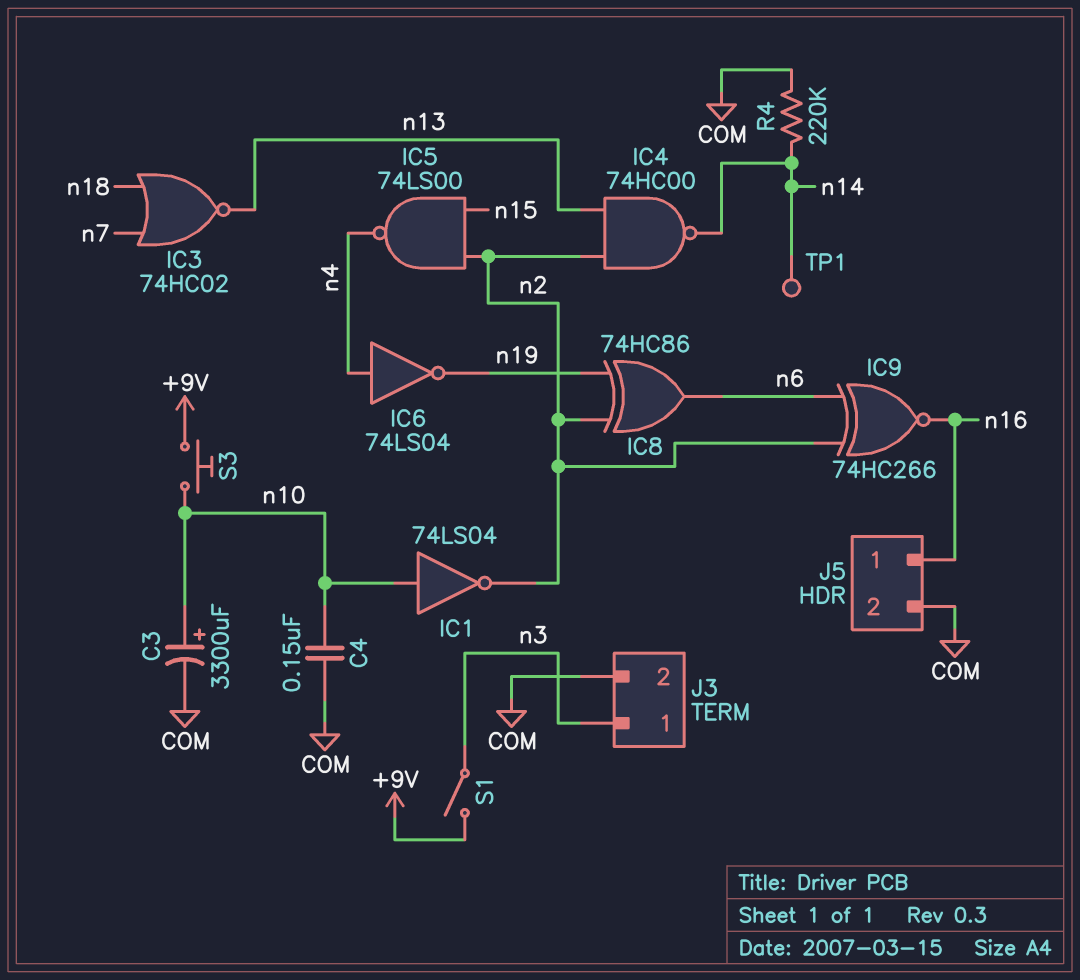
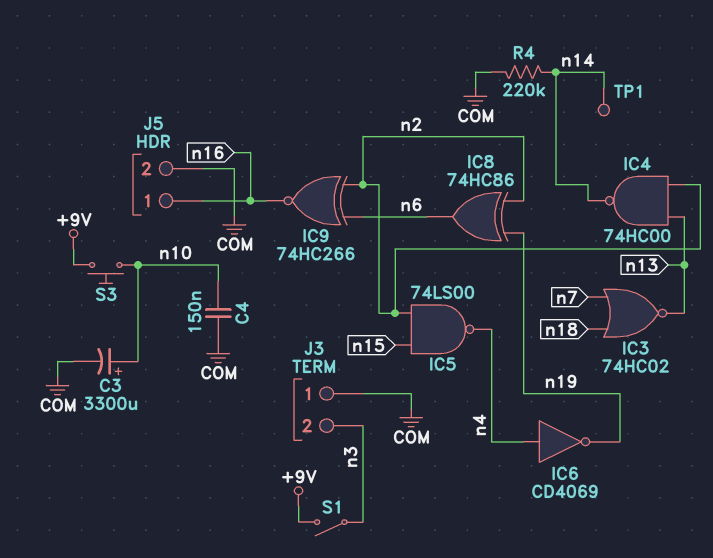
IC1: NOT 74LS04 (in n10, out n2) -> none
IC6: NOT 74LS04 (in n4, out n19) -> NOT CD4069 (in n4, out n19)
J3 pin 1: n3 -> COM
J3 pin 2: COM -> n3

